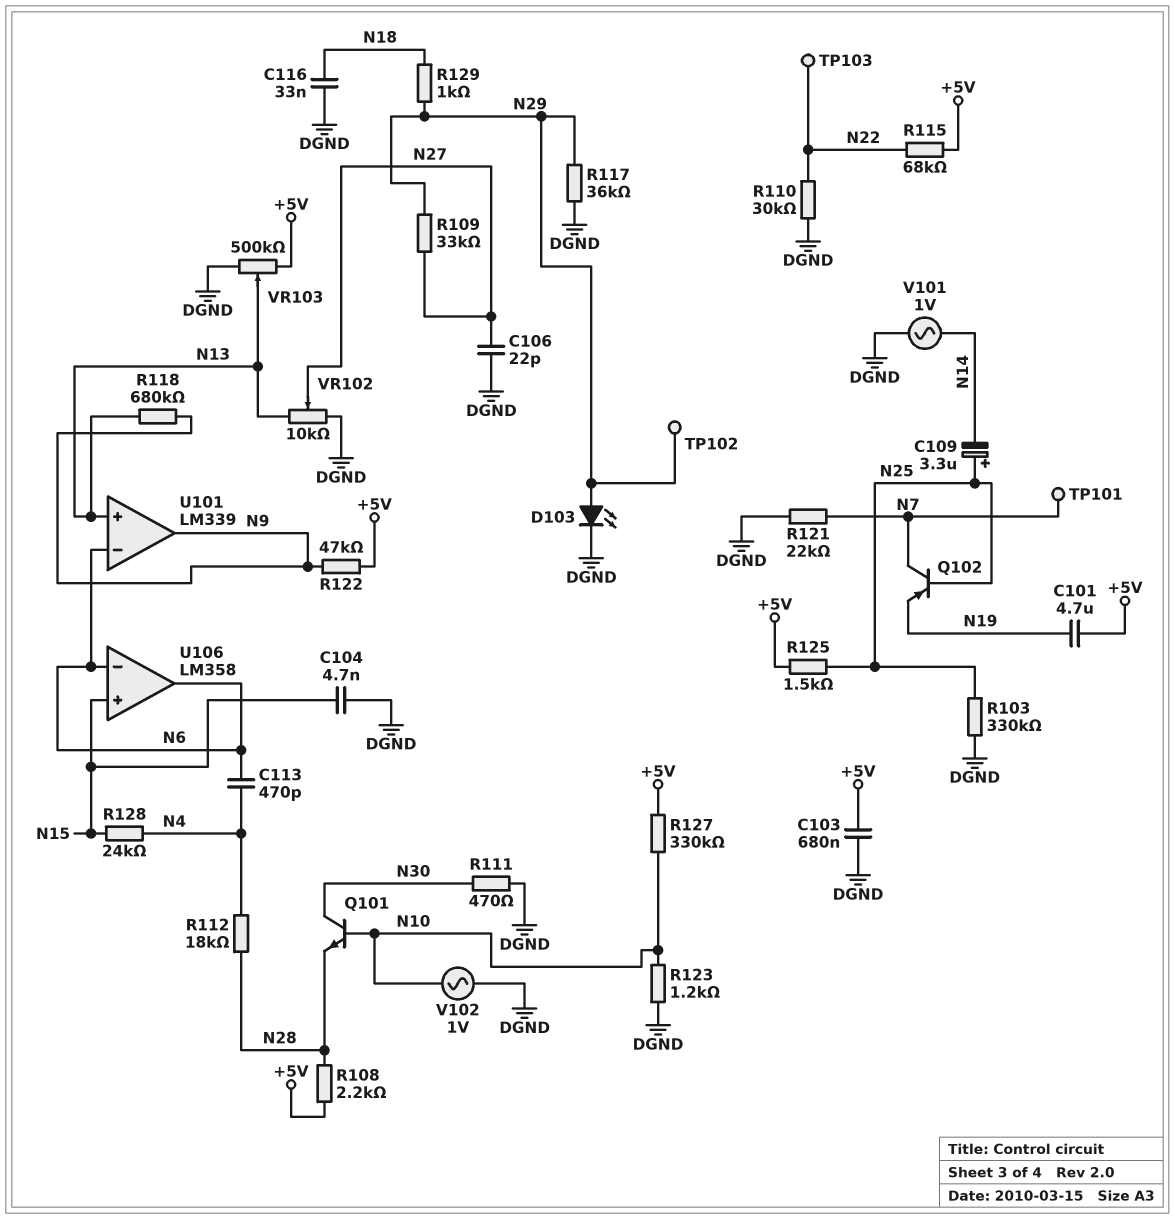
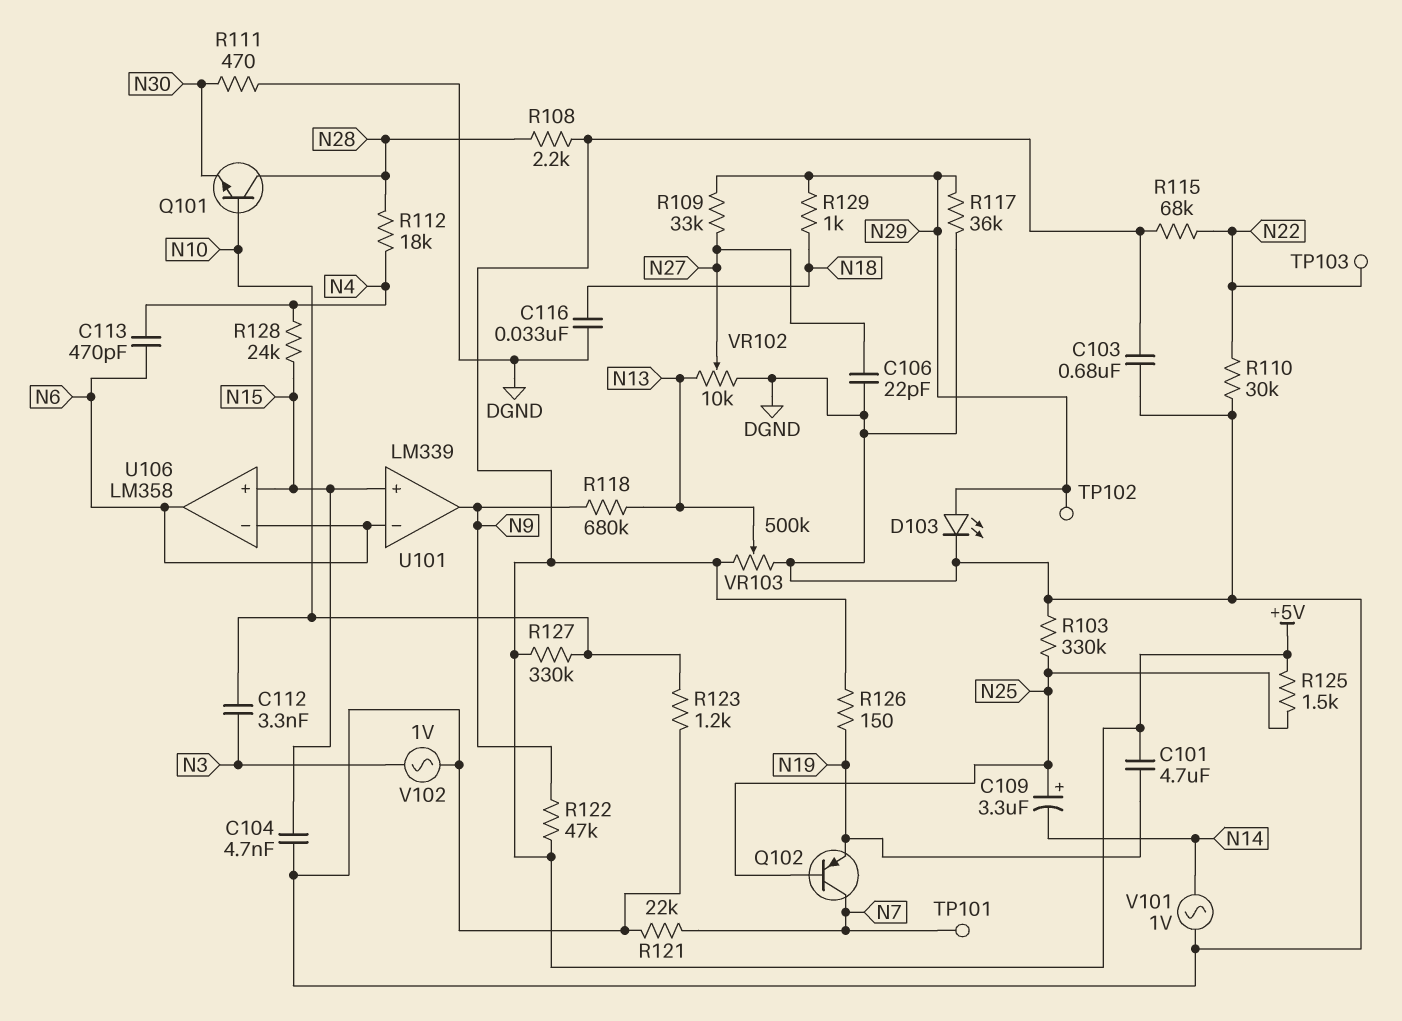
C112: none -> 3.3nF (N3, N10)
Q101: NPN (B N10, C N30, E N28) -> NPN (B N10, C N28, E N30)
R126: none -> 150 (+5V, N19)
U101 pin in+: N13 -> N15
V102: AC 1V (DGND, N10) -> AC 1V (DGND, N3)

